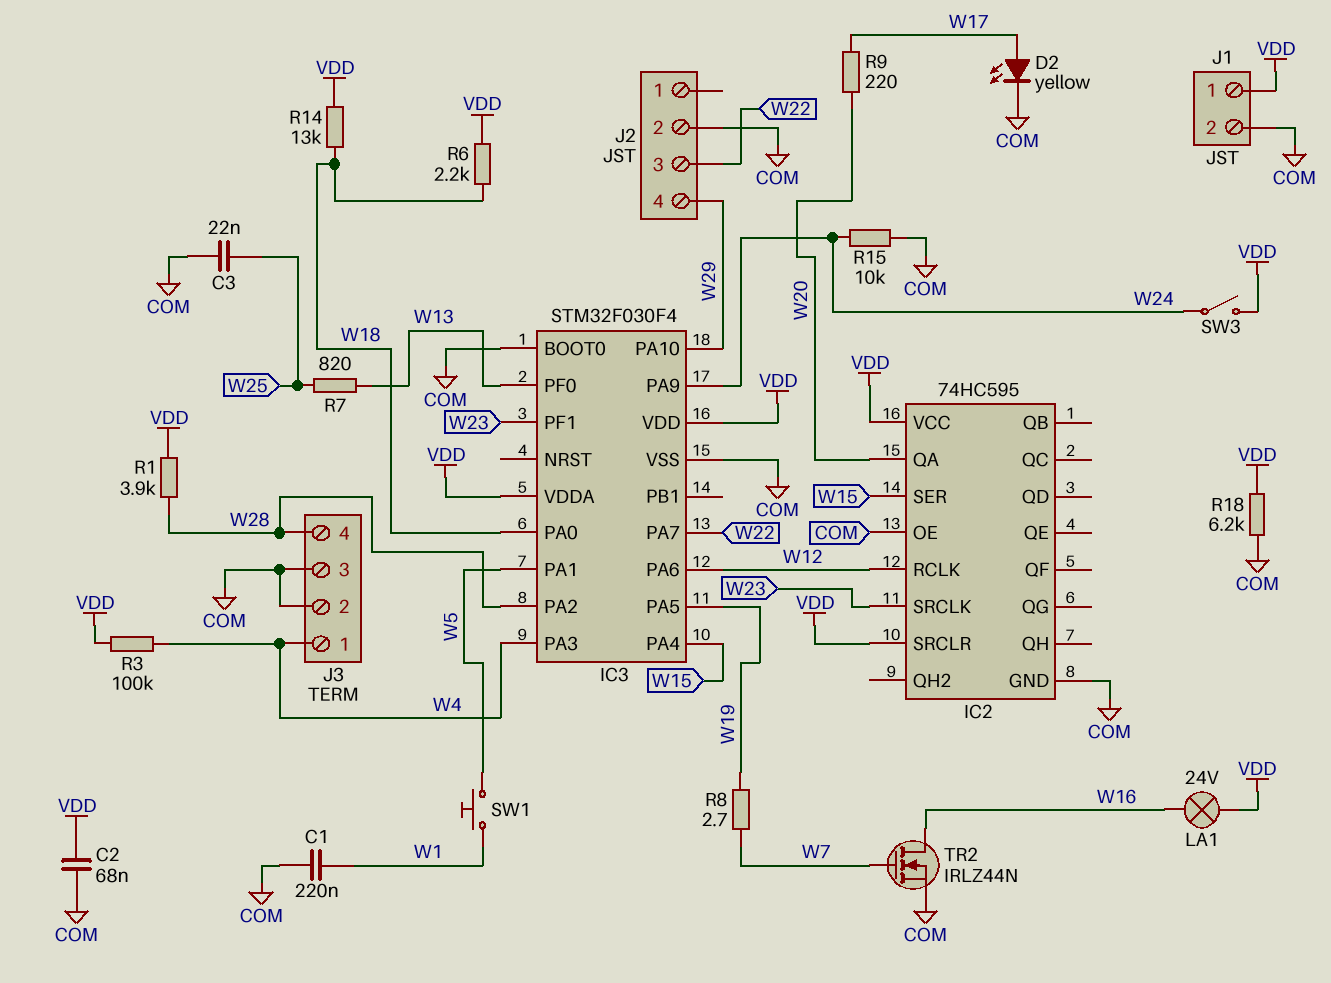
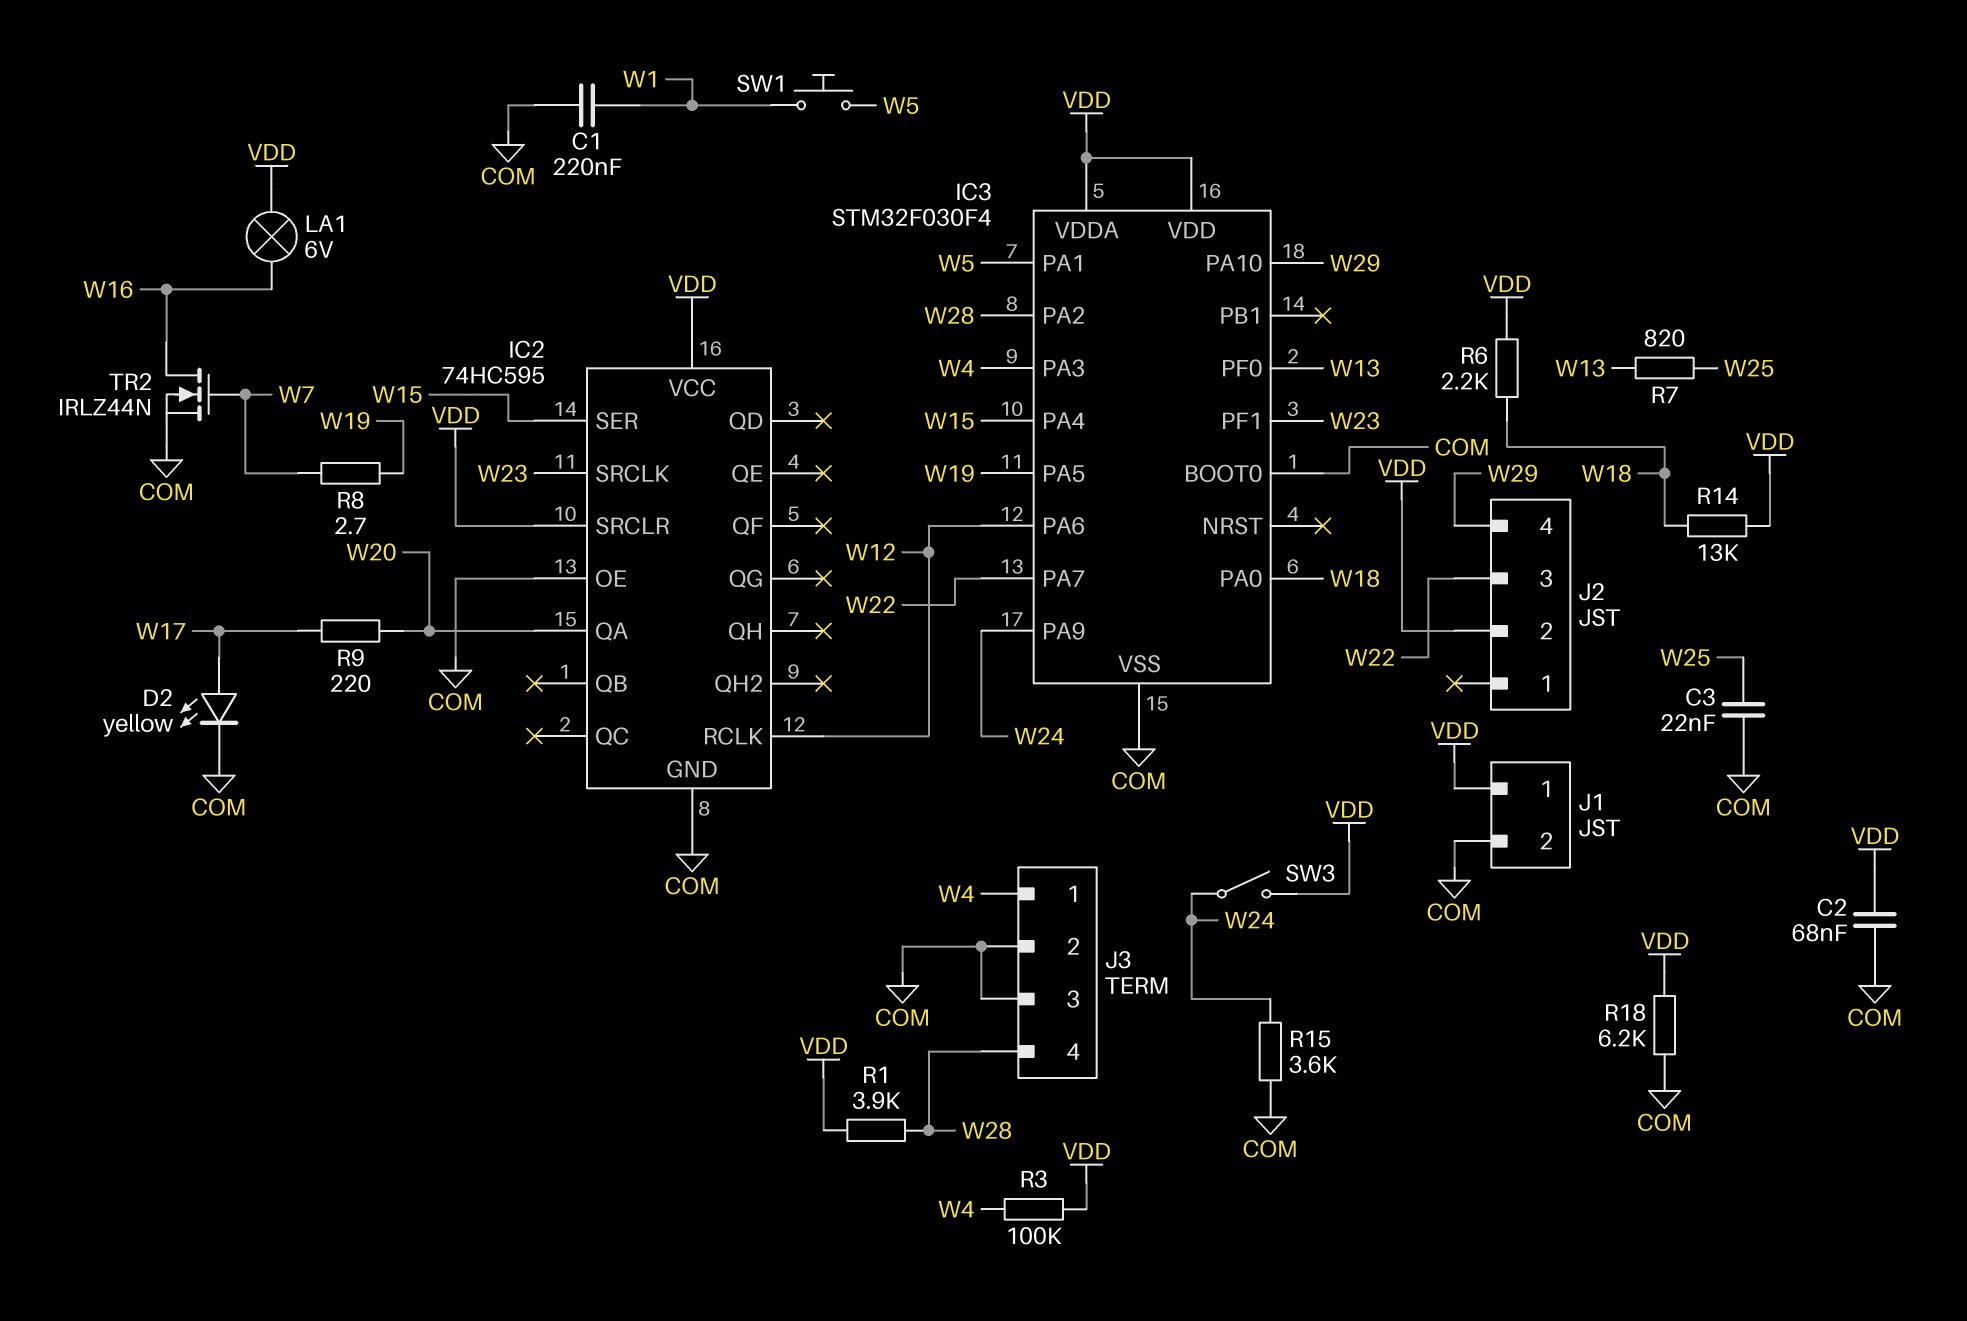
J2 pin 2: COM -> VDD
LA1: lamp 24V (VDD, W16) -> lamp 6V (VDD, W16)
R15: 10k (COM, W24) -> 3.6k (COM, W24)

